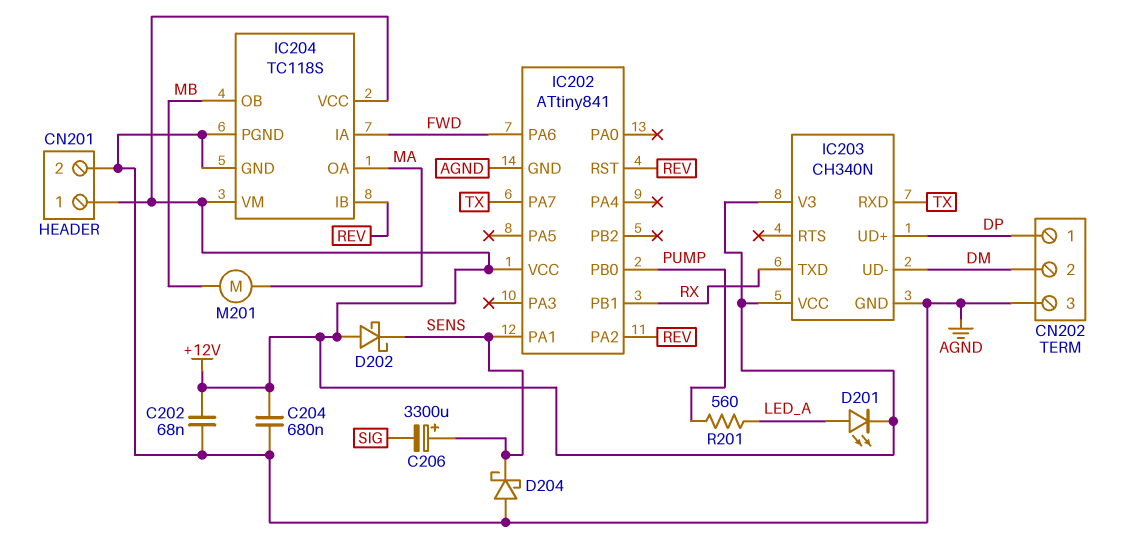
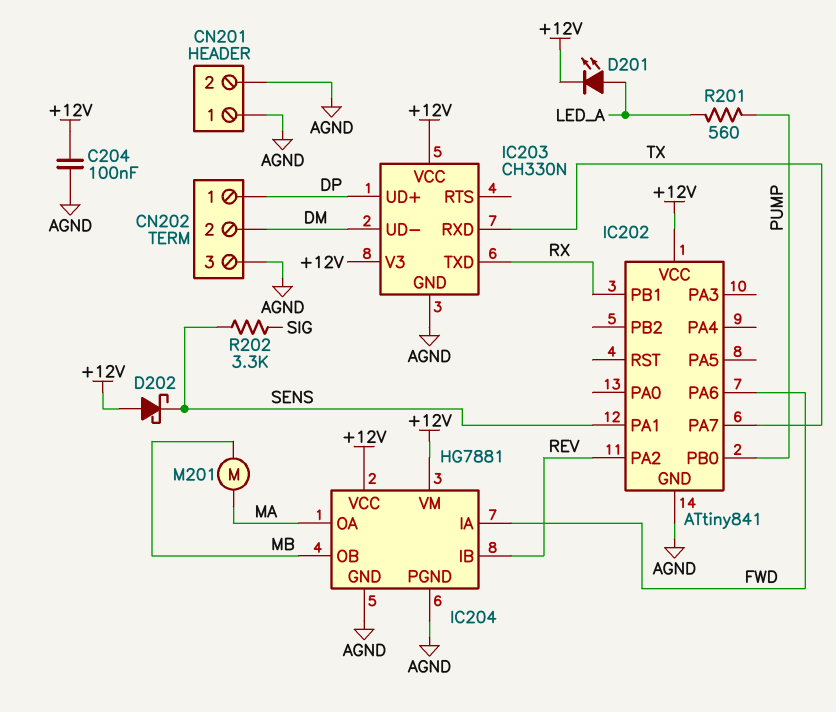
C202: 68nF (+12V, AGND) -> none
C204: 680nF (+12V, AGND) -> 100nF (+12V, AGND)
C206: 3300uF (plus SENS, minus SIG) -> none
CN201 pin 1: +12V -> AGND
D204: schottky (A AGND, K SENS) -> none
IC202 pin RST: REV -> none
IC203: CH340N -> CH330N
IC204: TC118S -> HG7881
R202: none -> 3.3k (SENS, SIG)

